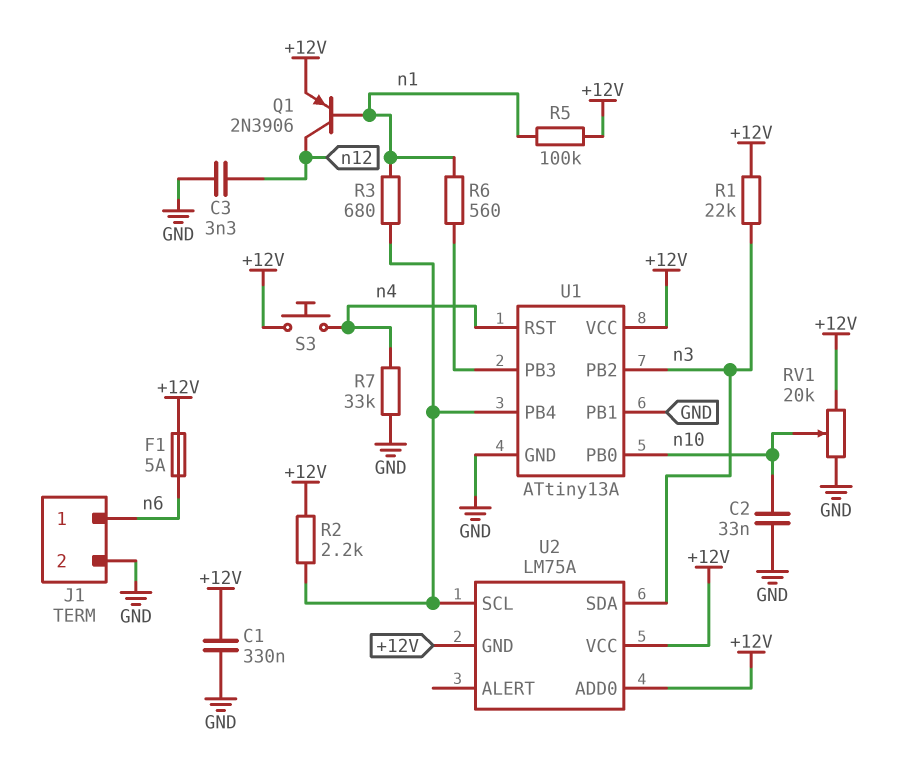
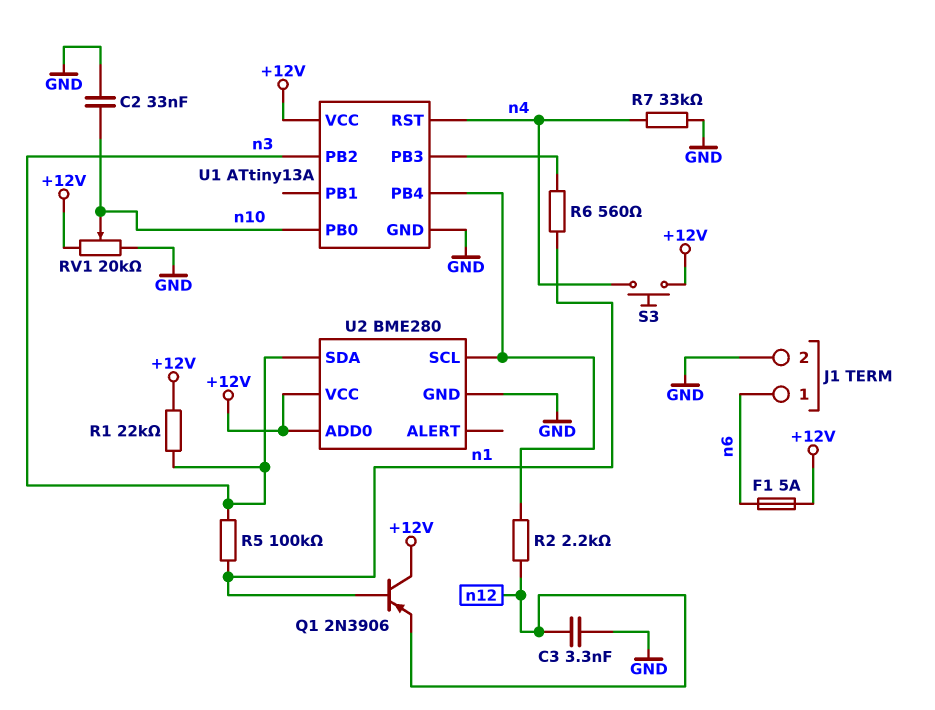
C1: 330nF (+12V, GND) -> none
Q1: PNP 2N3906 (B n1, C n12, E +12V) -> PNP 2N3906 (B n1, C +12V, E n12)
R2: 2.2k (+12V, U1/PB4) -> 2.2k (U1/PB4, n12)
R3: 680 (U1/PB4, n1) -> none
R5: 100k (+12V, n1) -> 100k (n1, n3)
U1 pin PB1: GND -> none
U2: LM75A -> BME280
U2 pin GND: +12V -> GND

